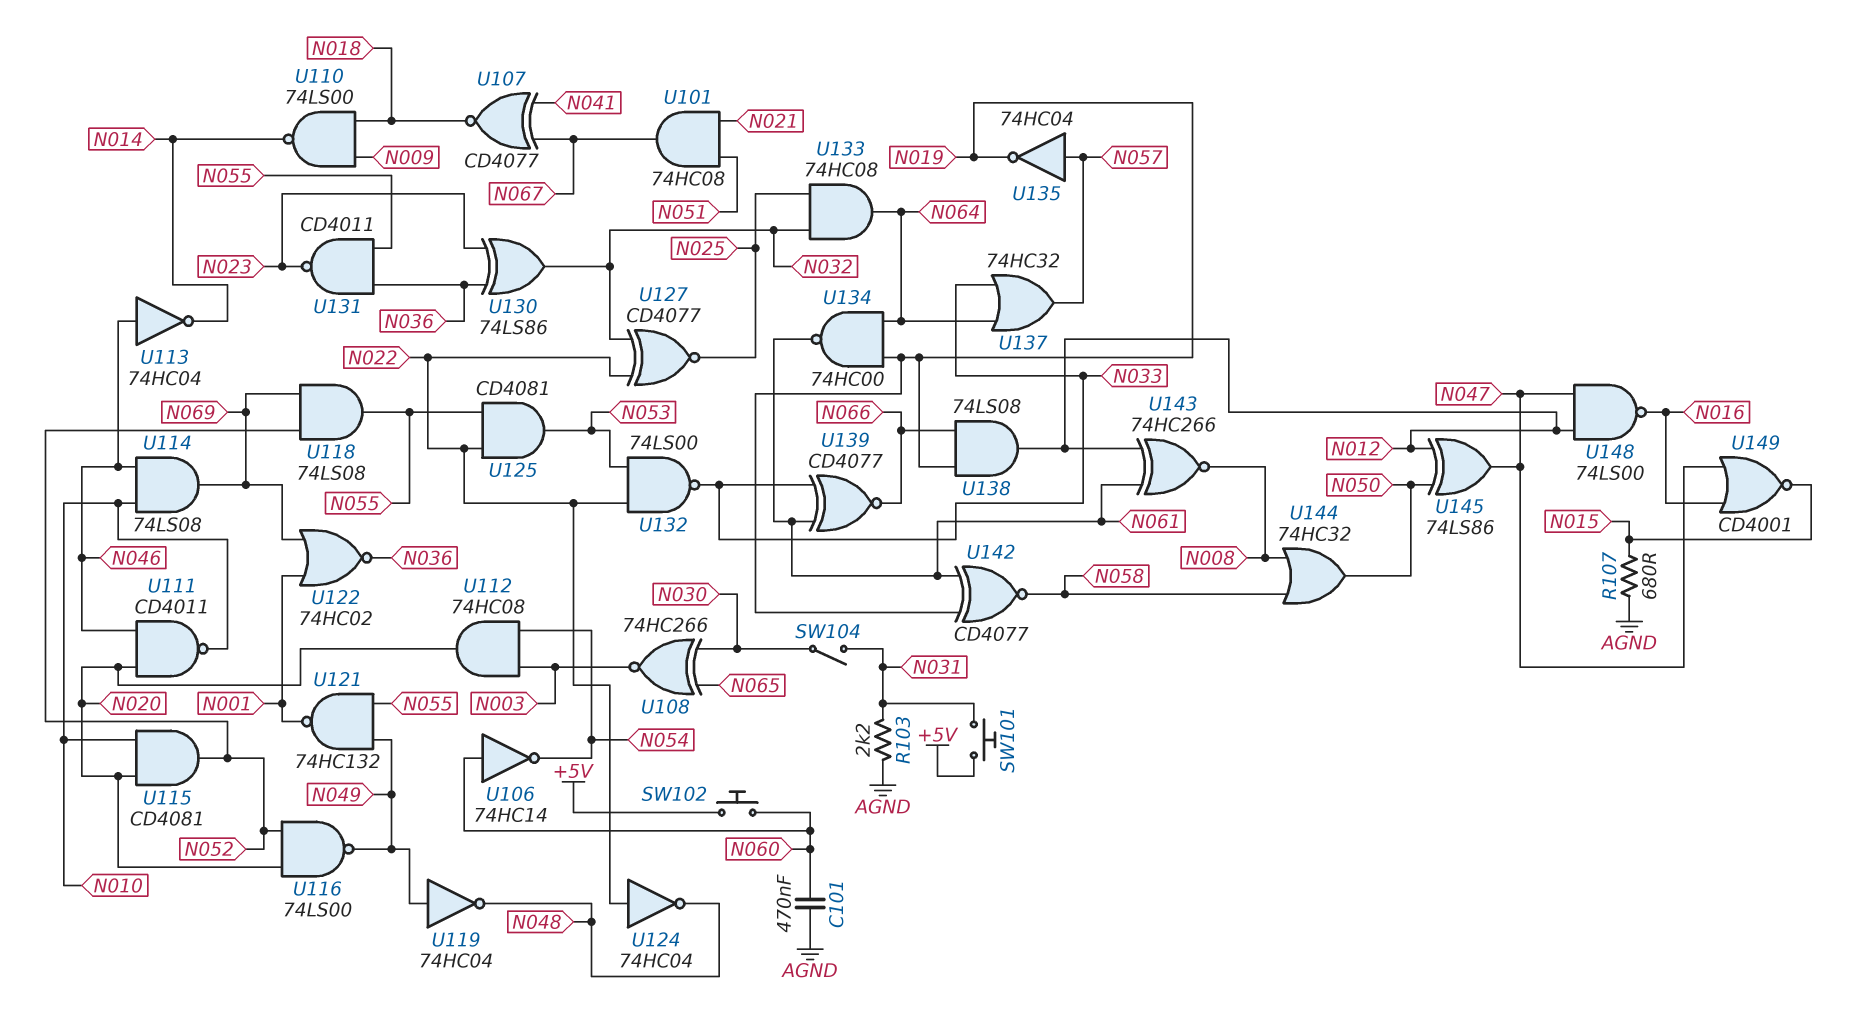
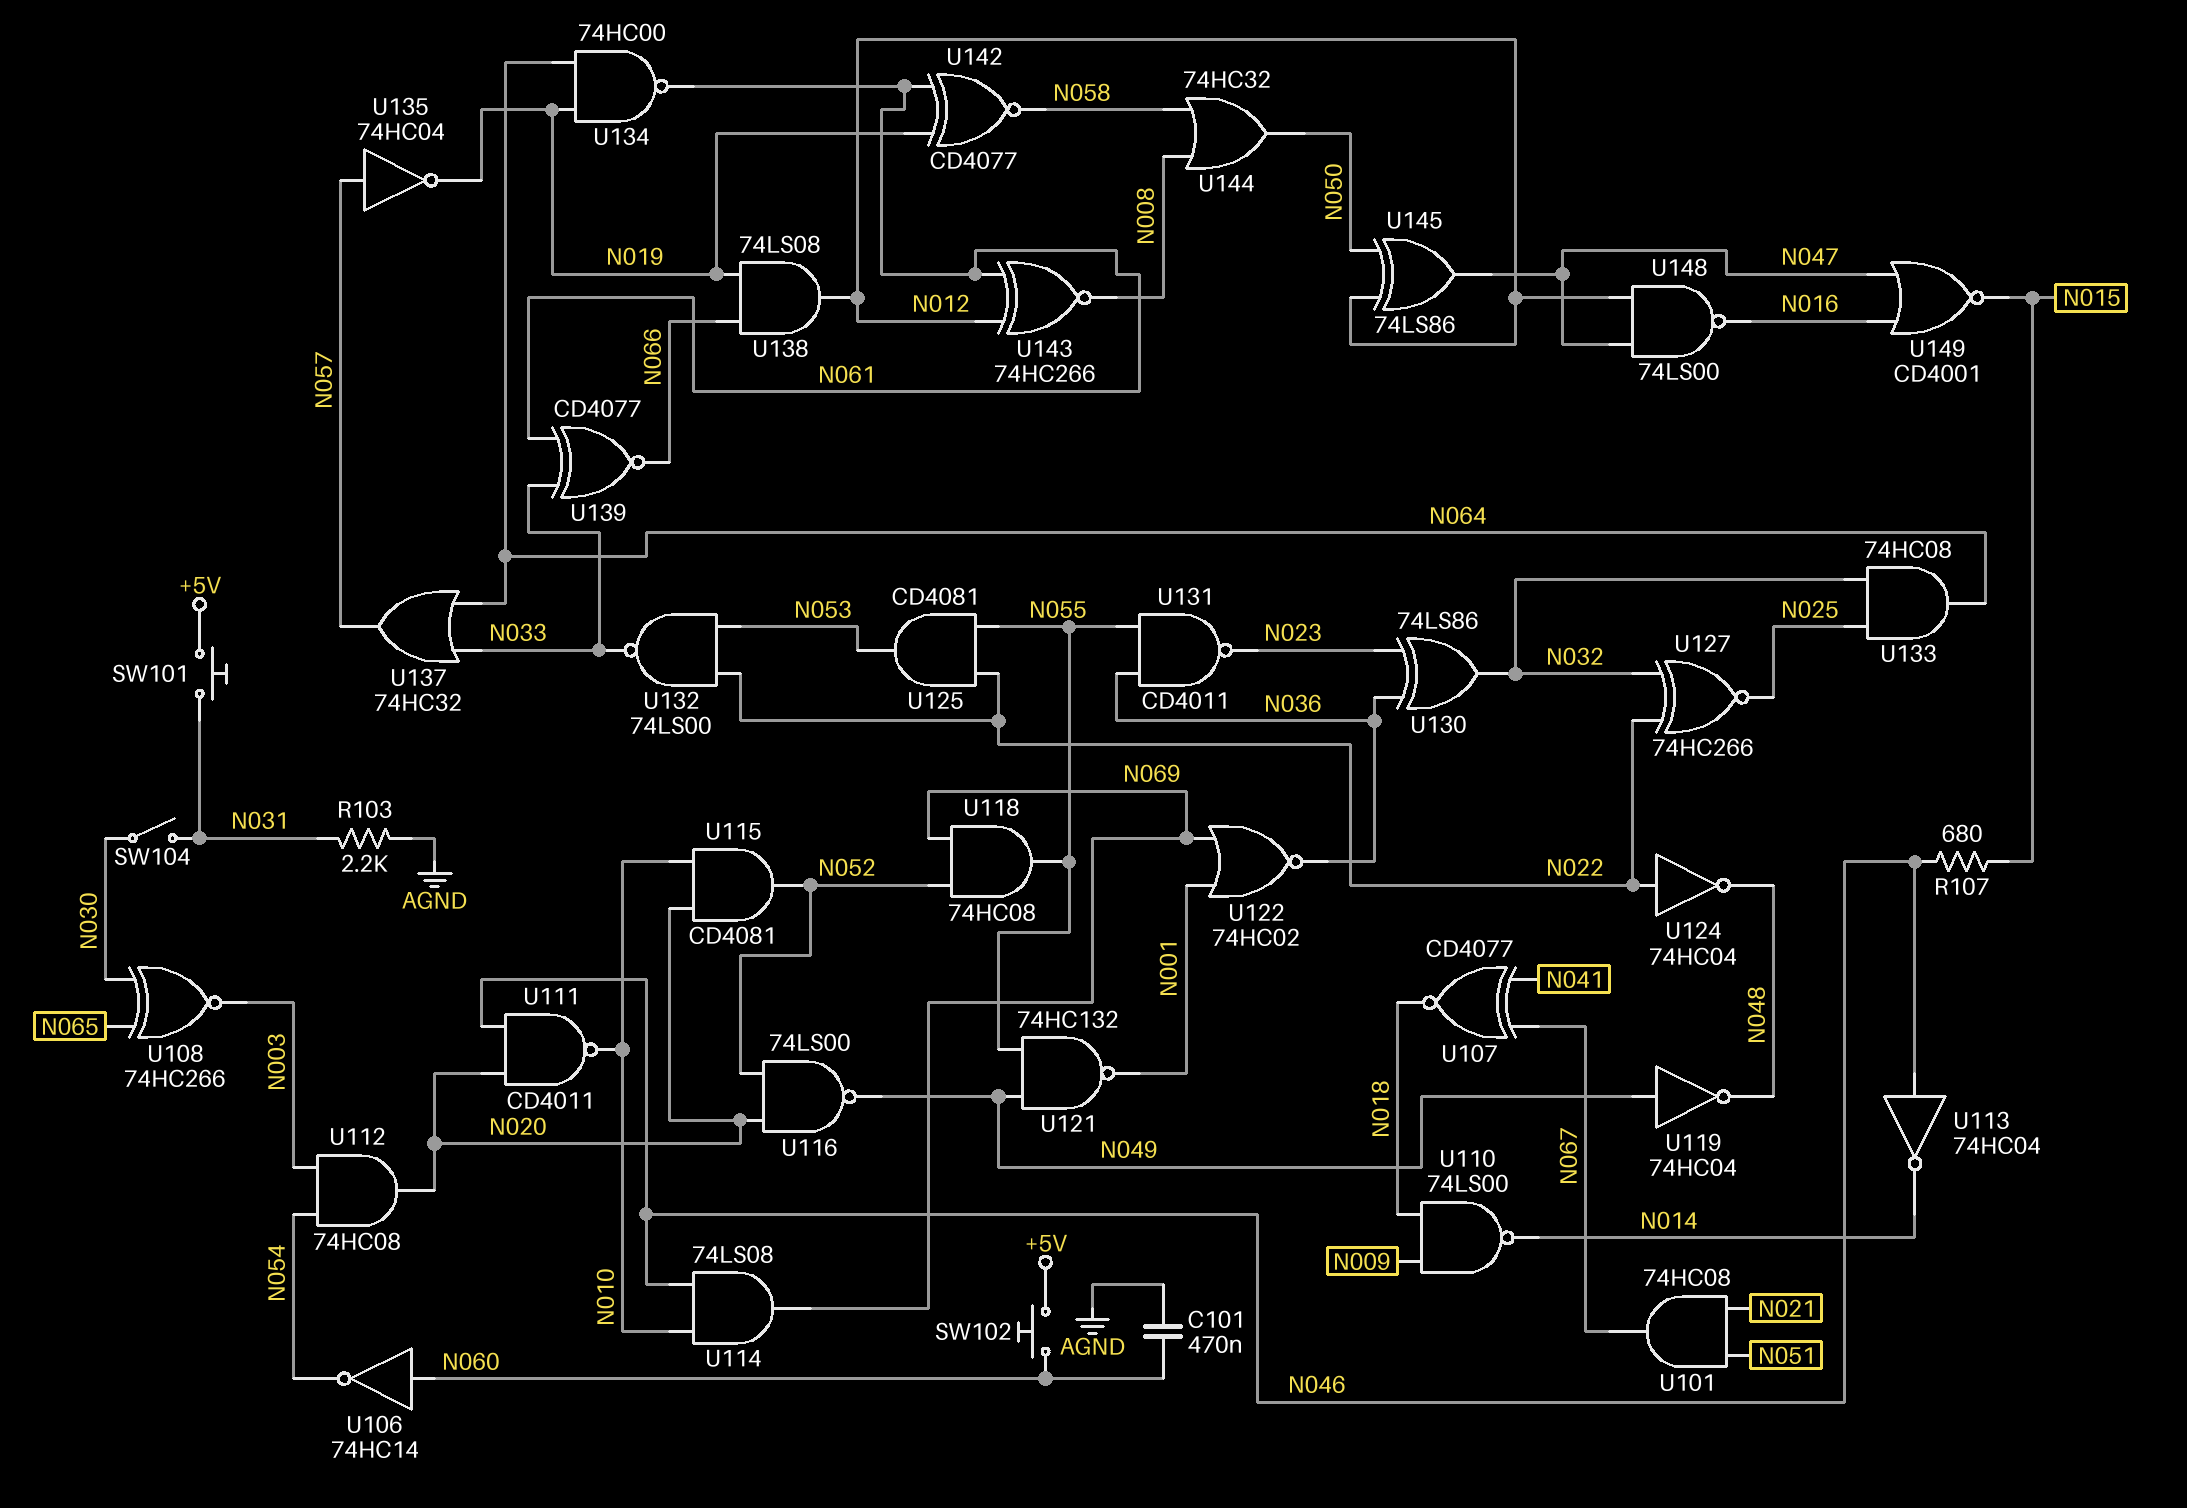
R107: 680 (AGND, N015) -> 680 (N015, N046)
U118: AND 74LS08 (in N052, in N069, out N055) -> AND 74HC08 (in N052, in N069, out N055)
U127: XNOR CD4077 (in N022, in N032, out N025) -> XNOR 74HC266 (in N022, in N032, out N025)

